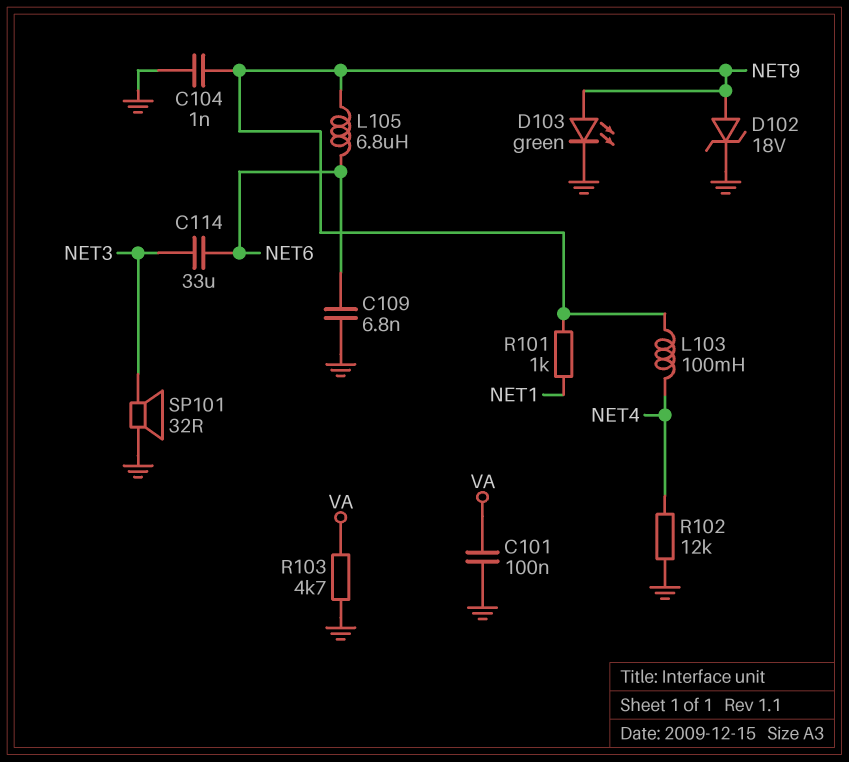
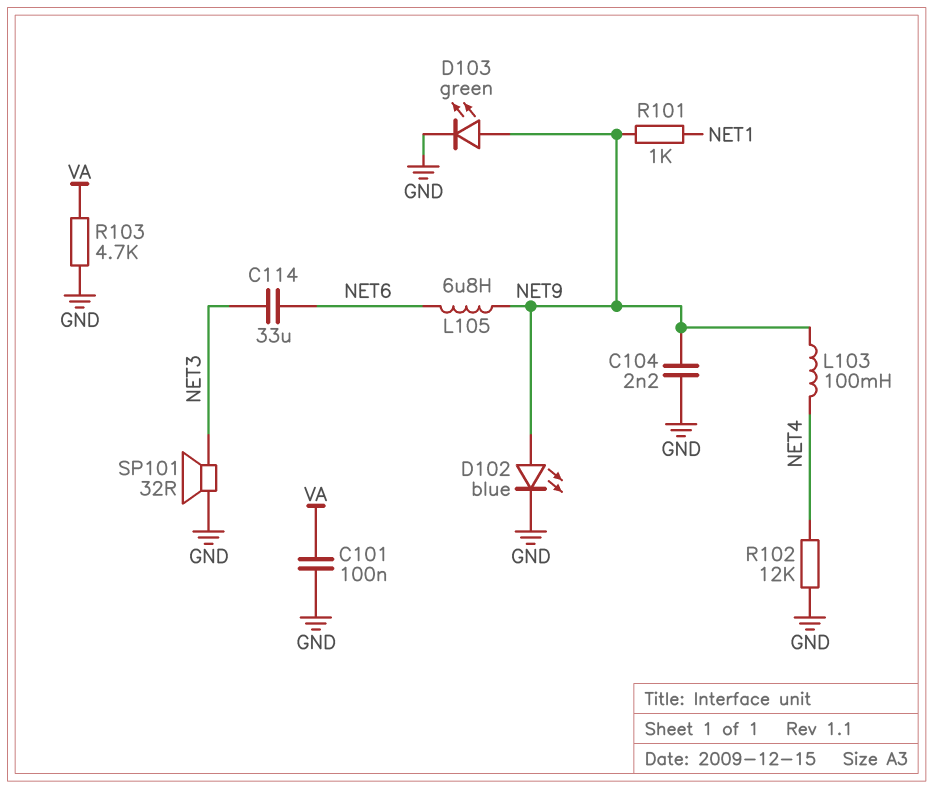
C104: 1nF (GND, NET9) -> 2.2nF (GND, NET9)
C109: 6.8nF (GND, NET6) -> none
D102: zener 18V (A NET9, K GND) -> LED blue (A NET9, K GND)

